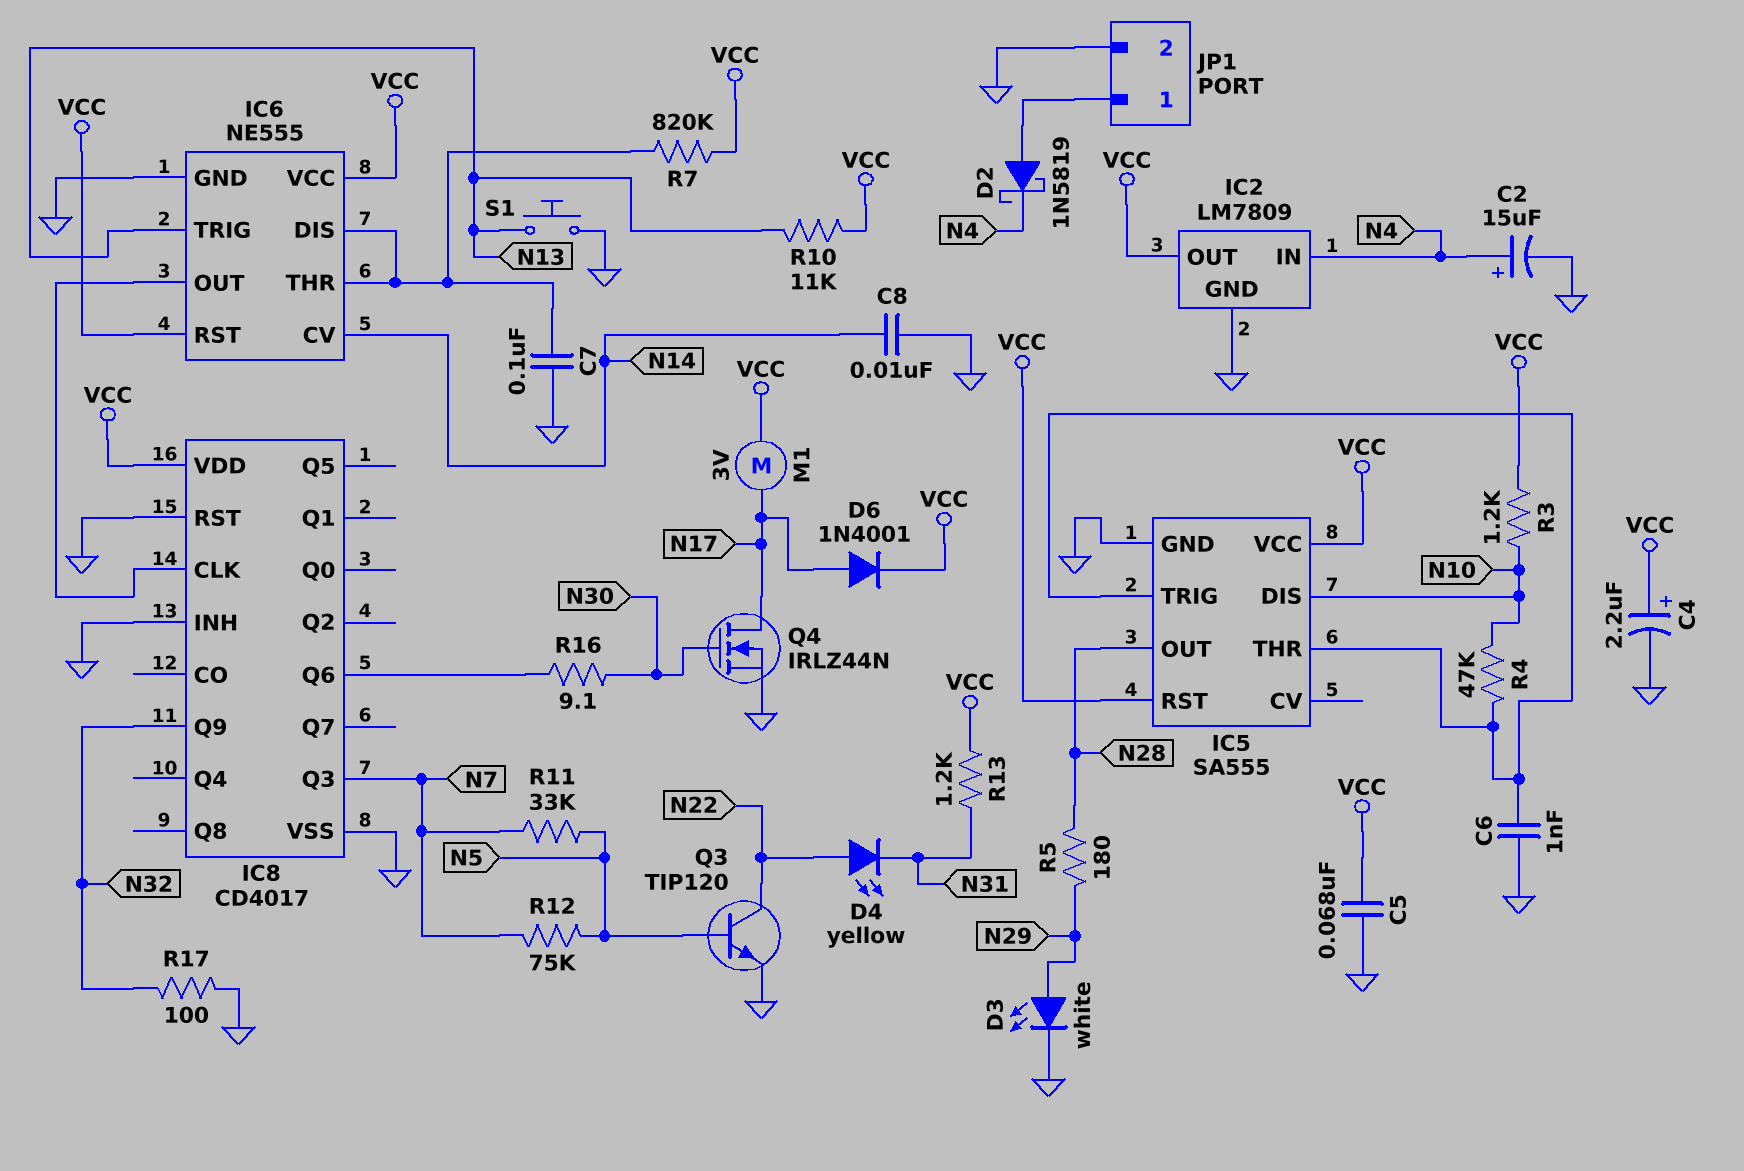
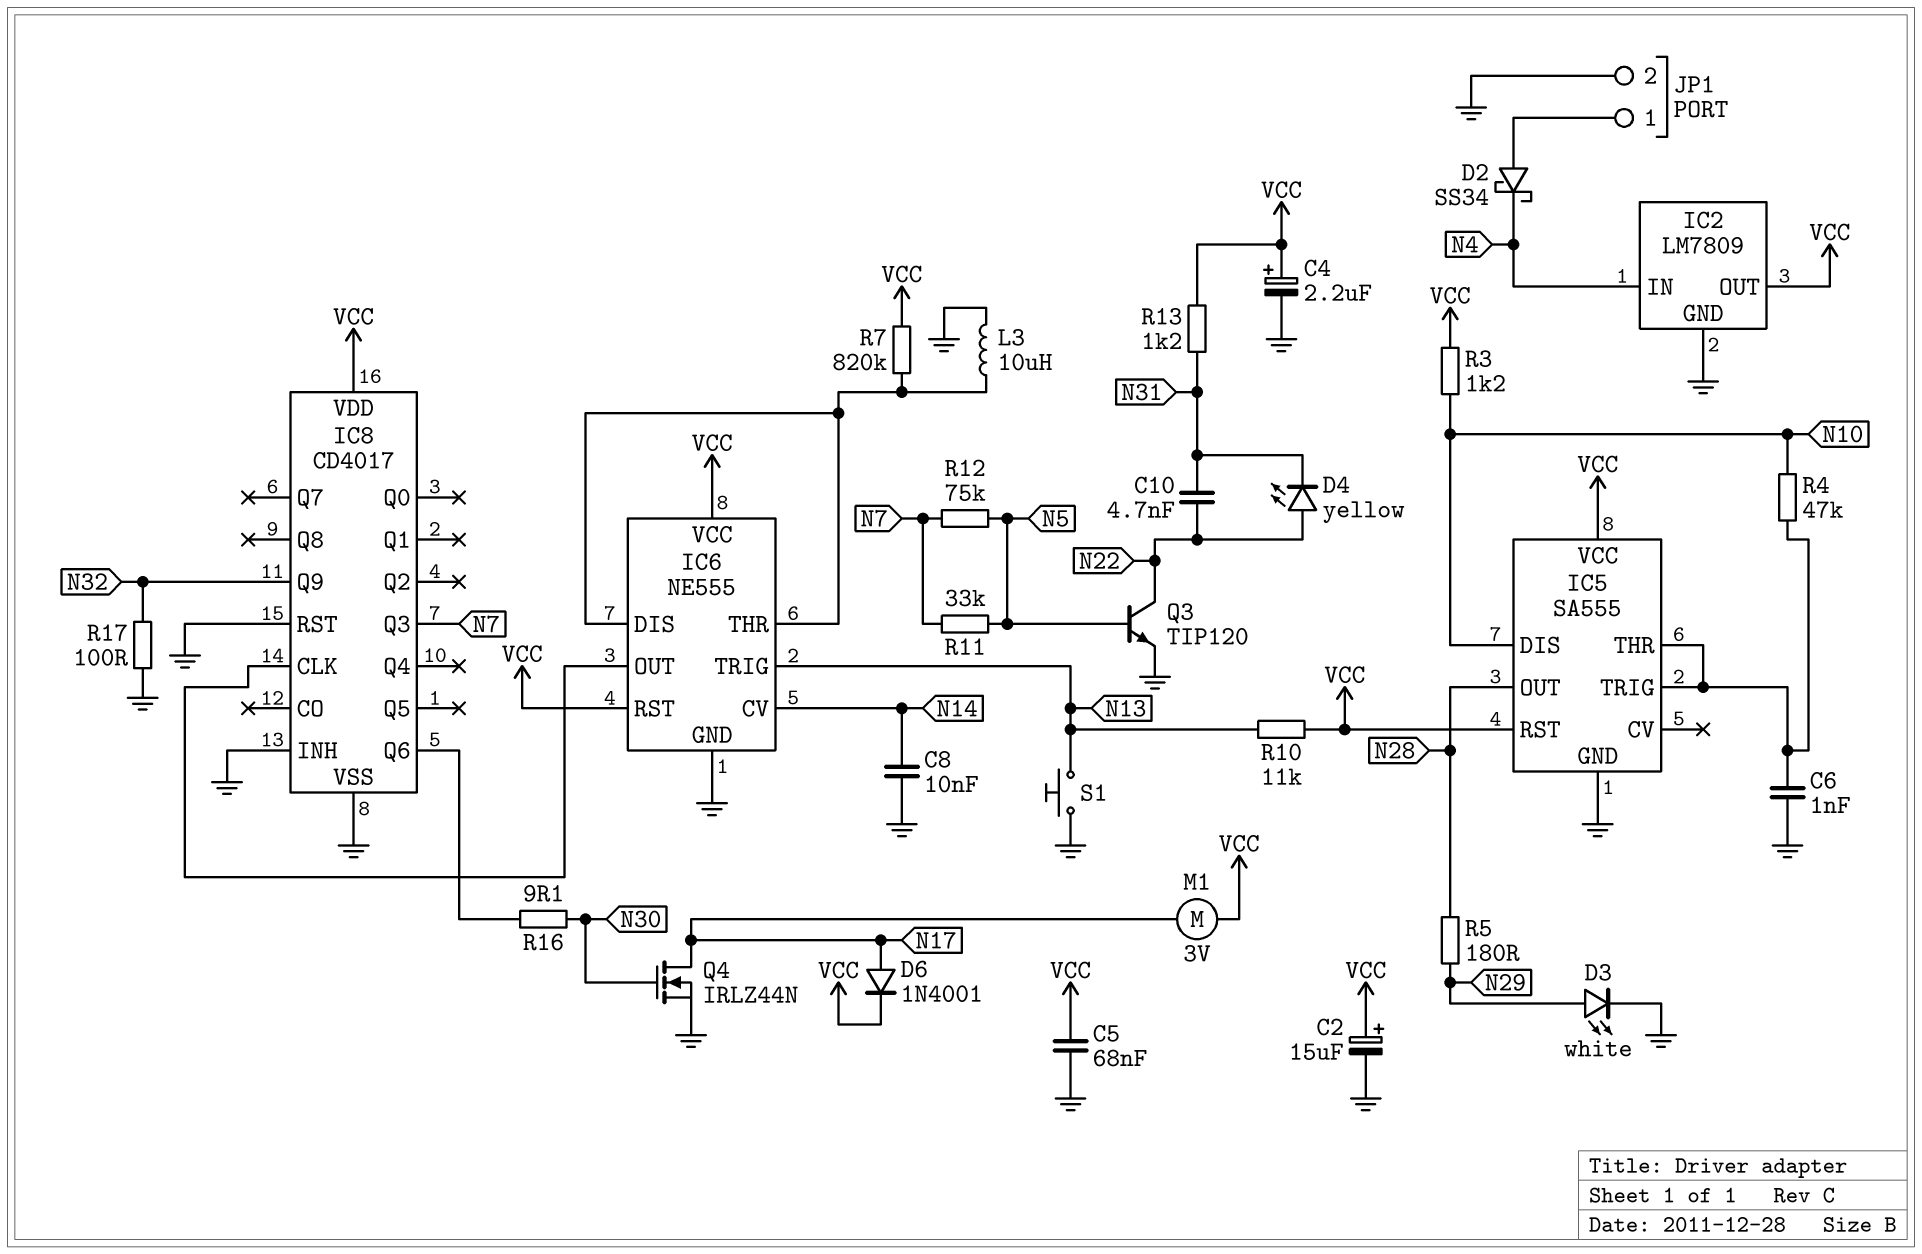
C2: 15uF (plus N4, minus GND) -> 15uF (plus VCC, minus GND)
C7: 100nF (GND, IC6/DIS) -> none
C10: none -> 4.7nF (N22, N31)
D2: schottky 1N5819 (A JP1/1, K N4) -> schottky SS34 (A JP1/1, K N4)
L3: none -> 10uH (GND, IC6/DIS)

